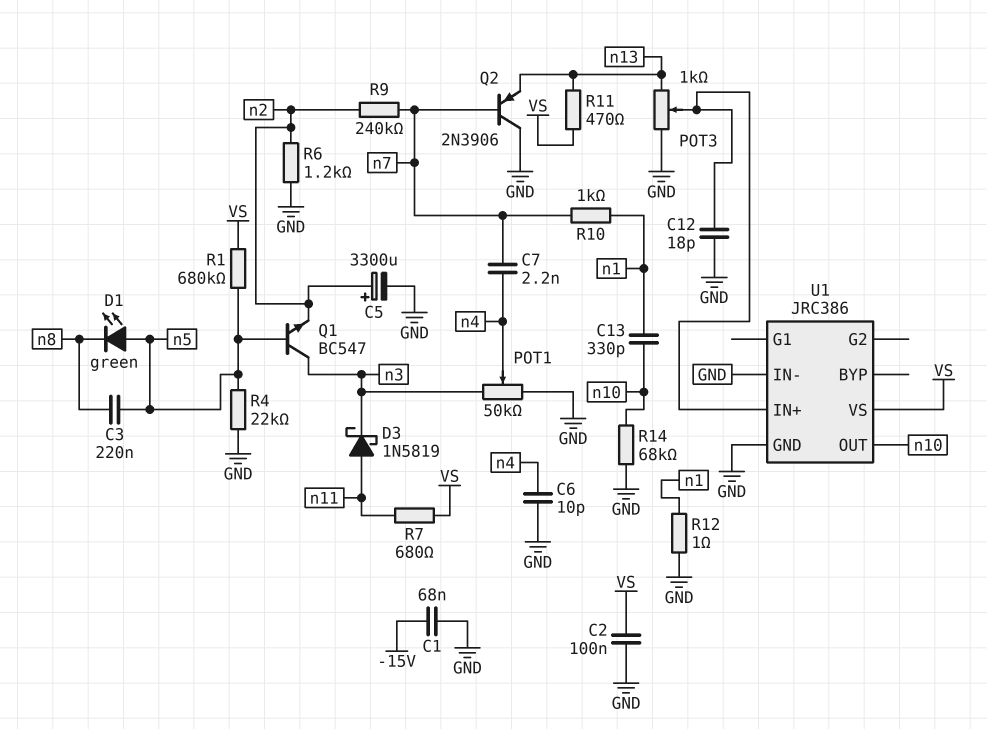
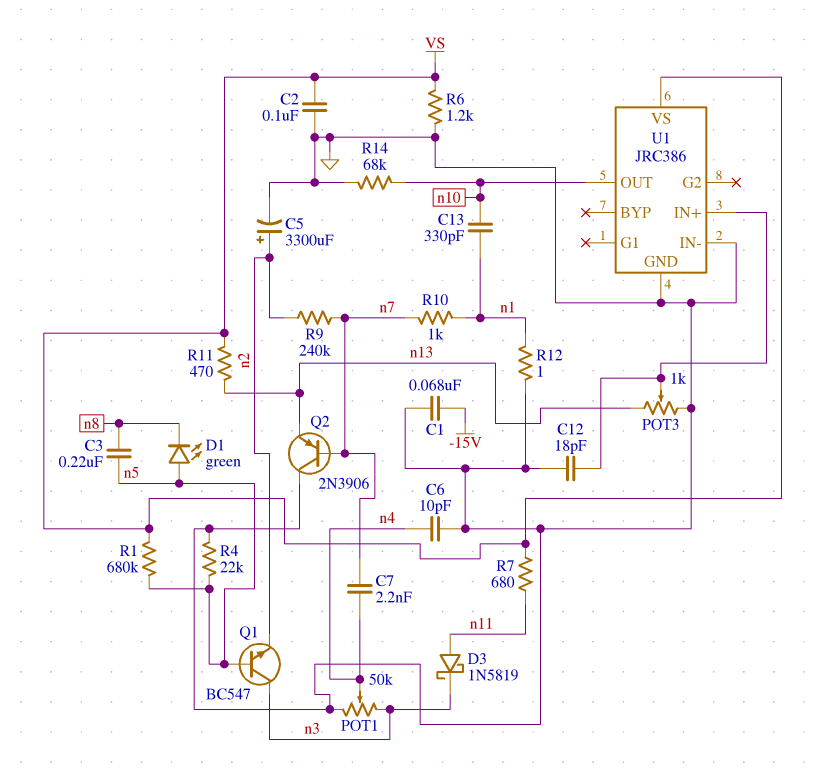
R6: 1.2k (GND, n2) -> 1.2k (GND, VS)

